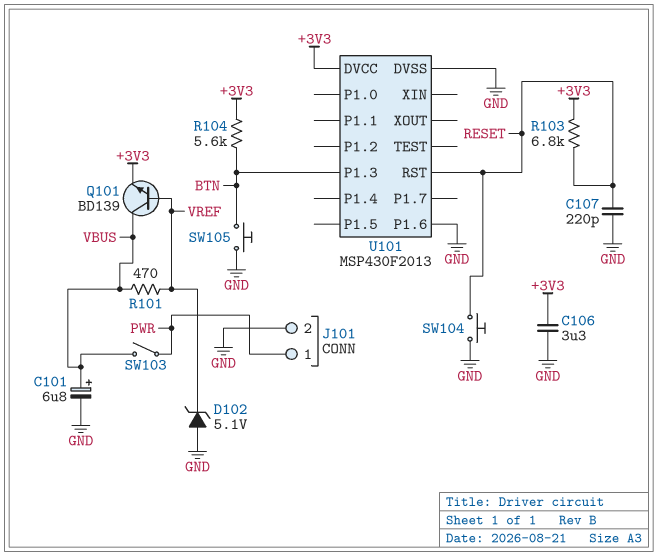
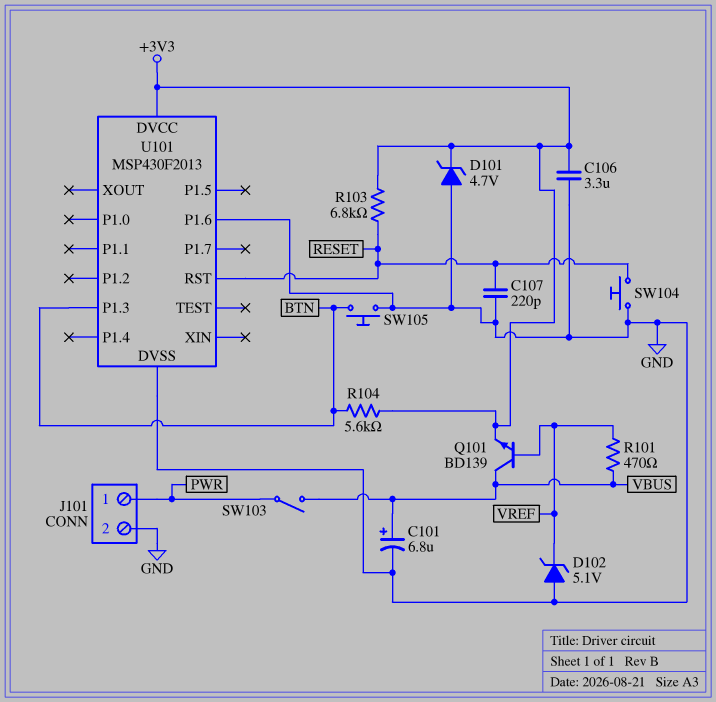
D101: none -> zener 4.7V (A GND, K +3V3)

